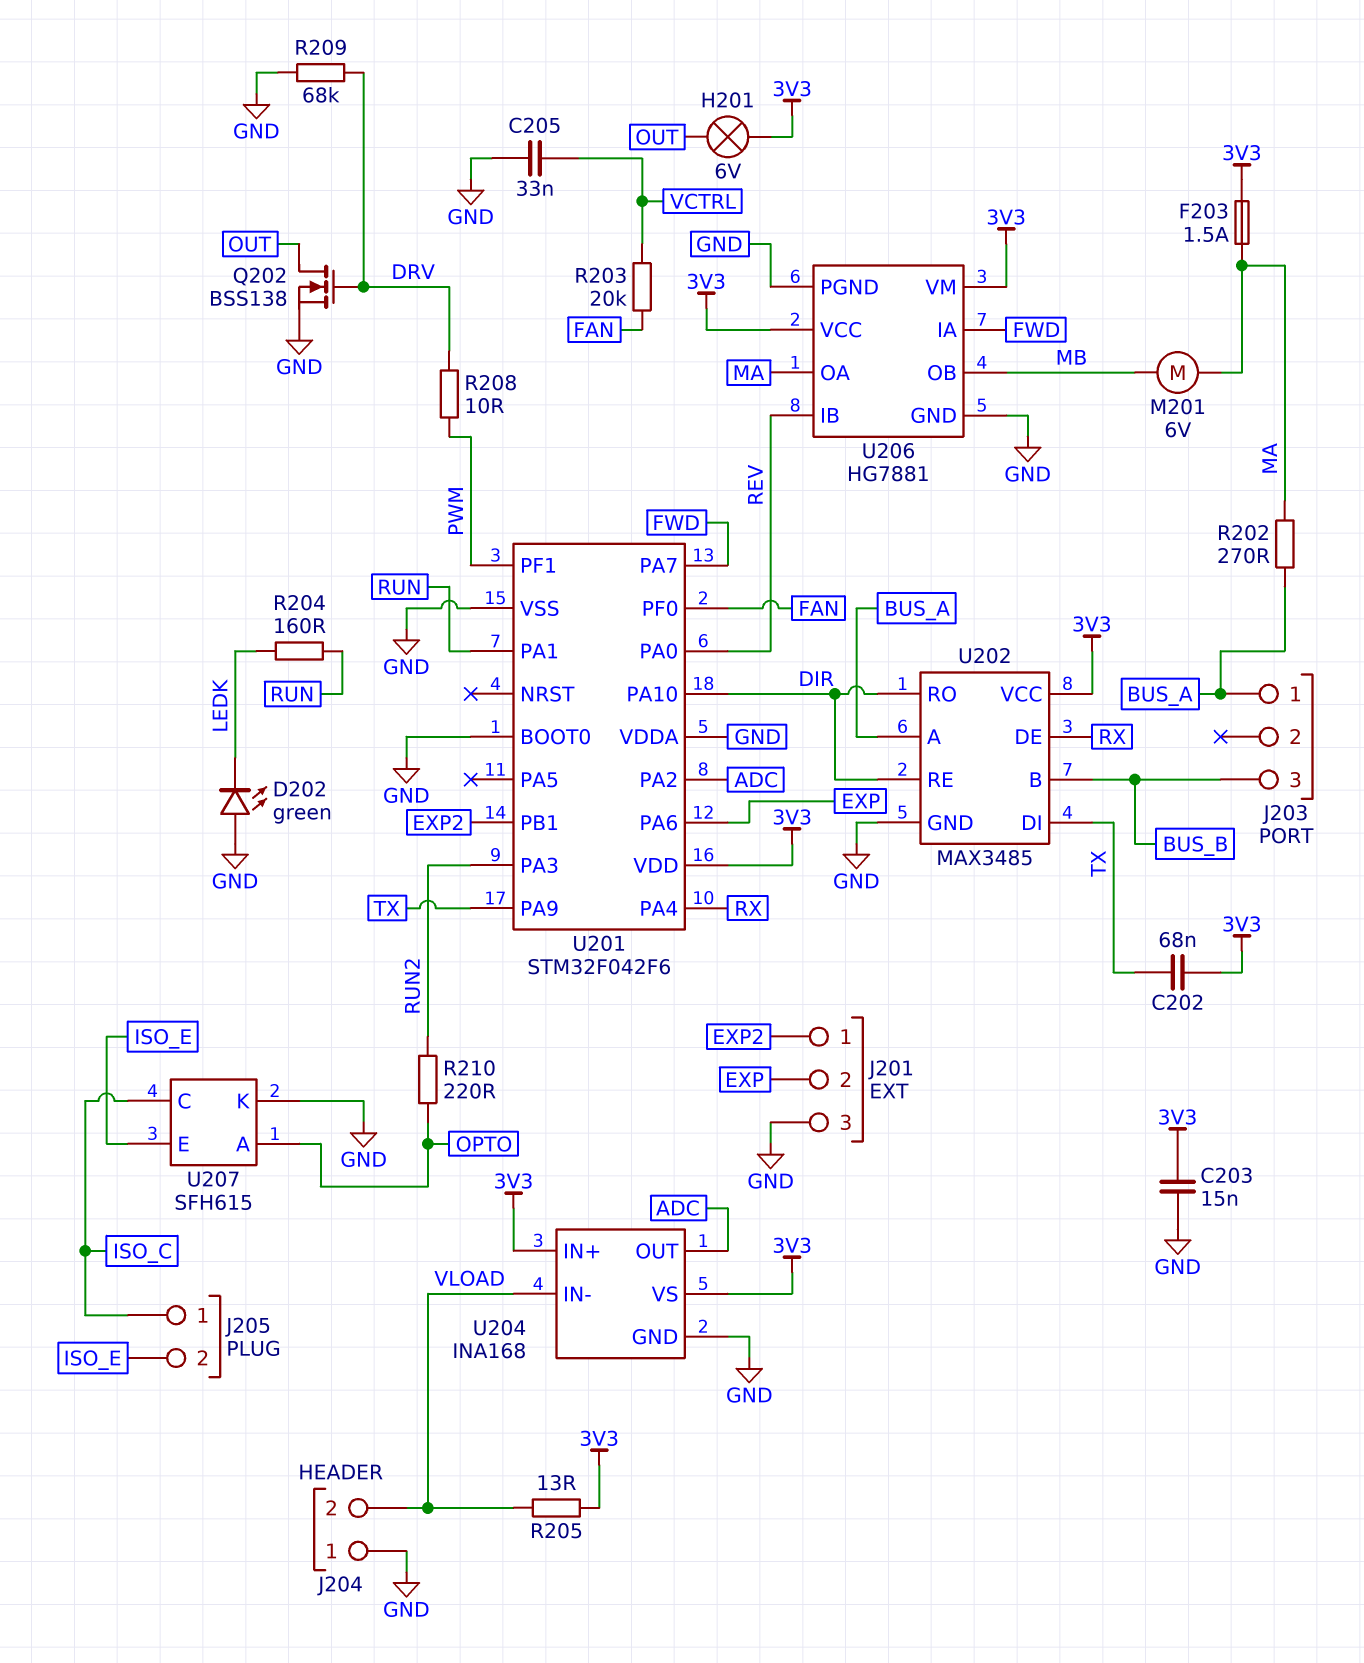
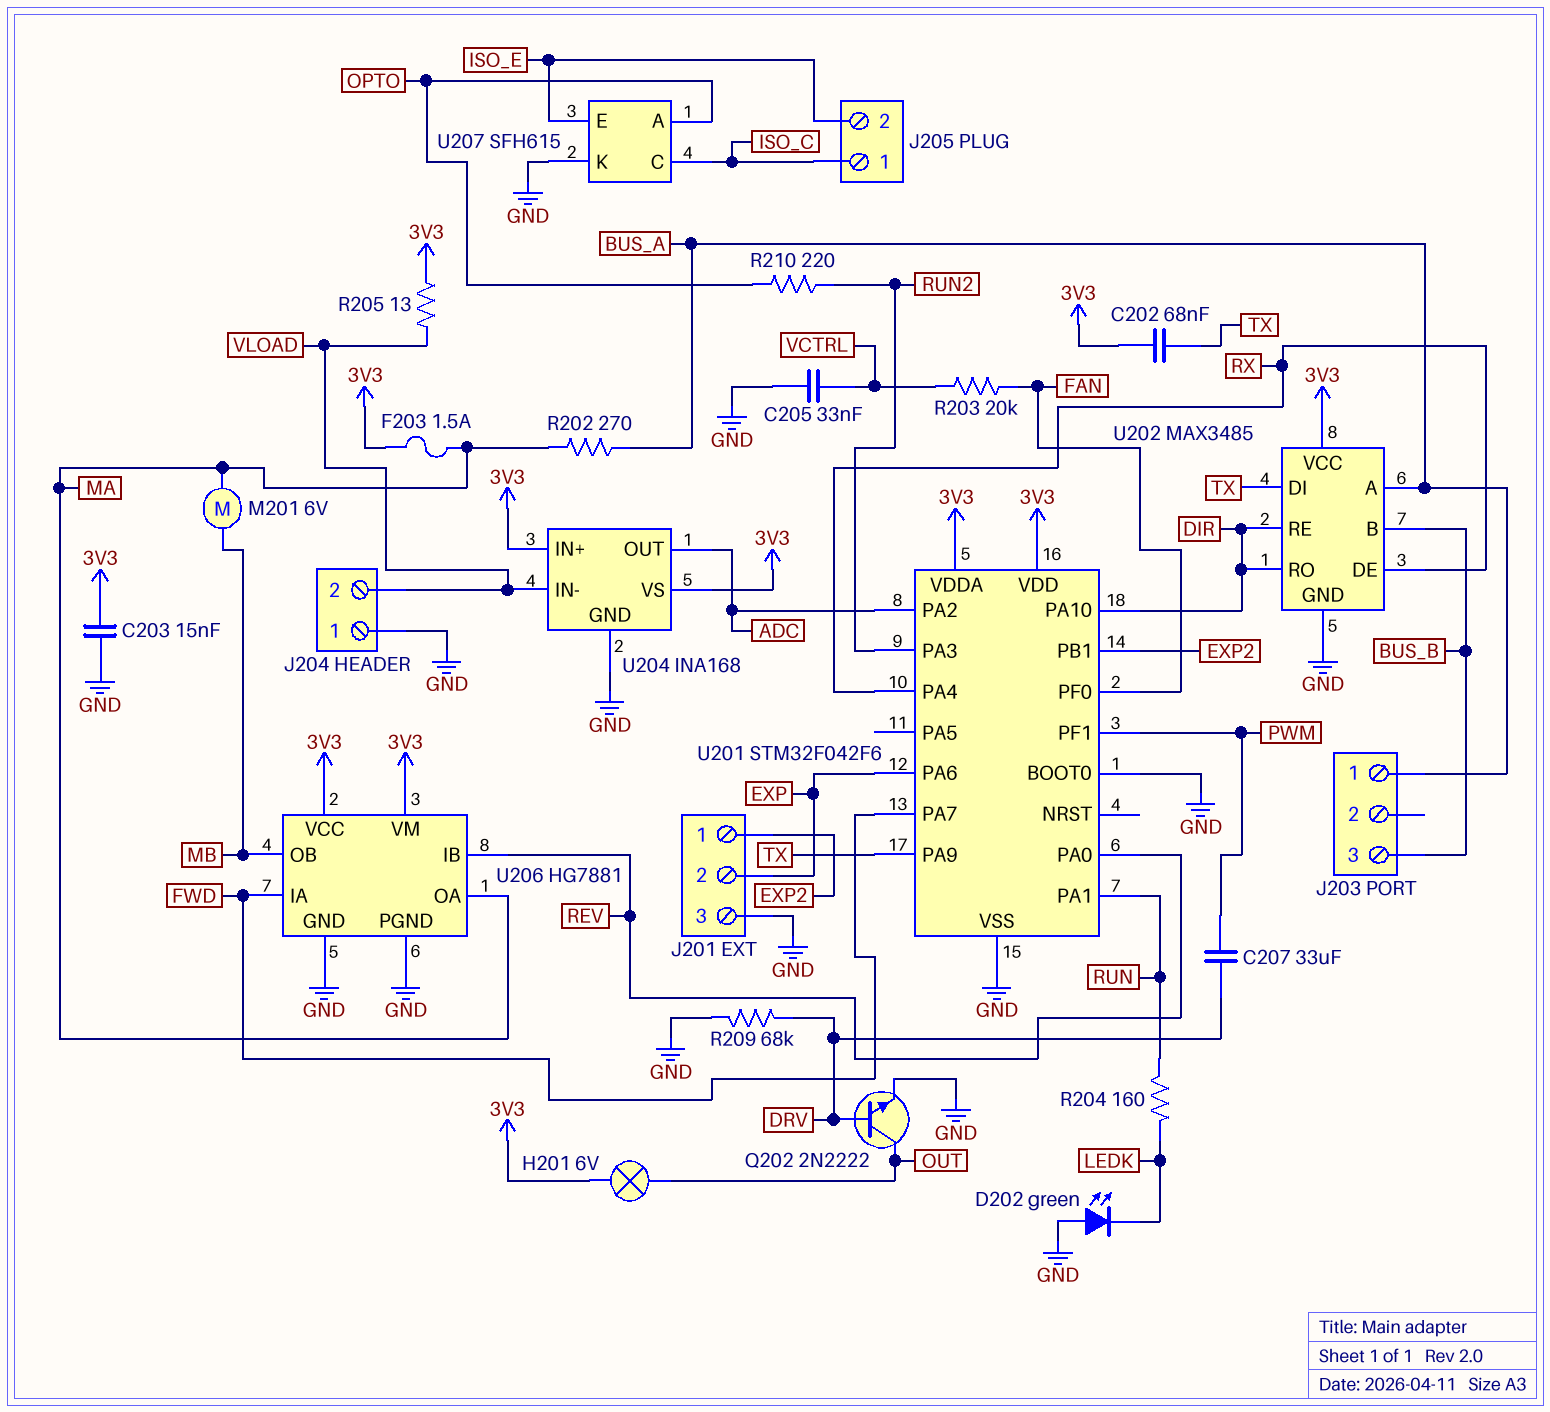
C207: none -> 33uF (DRV, PWM)
Q202: NMOS BSS138 (G DRV, D OUT, S GND) -> NPN 2N2222 (B DRV, C OUT, E GND)
R208: 10 (DRV, PWM) -> none
U201 pin VDDA: GND -> 3V3

